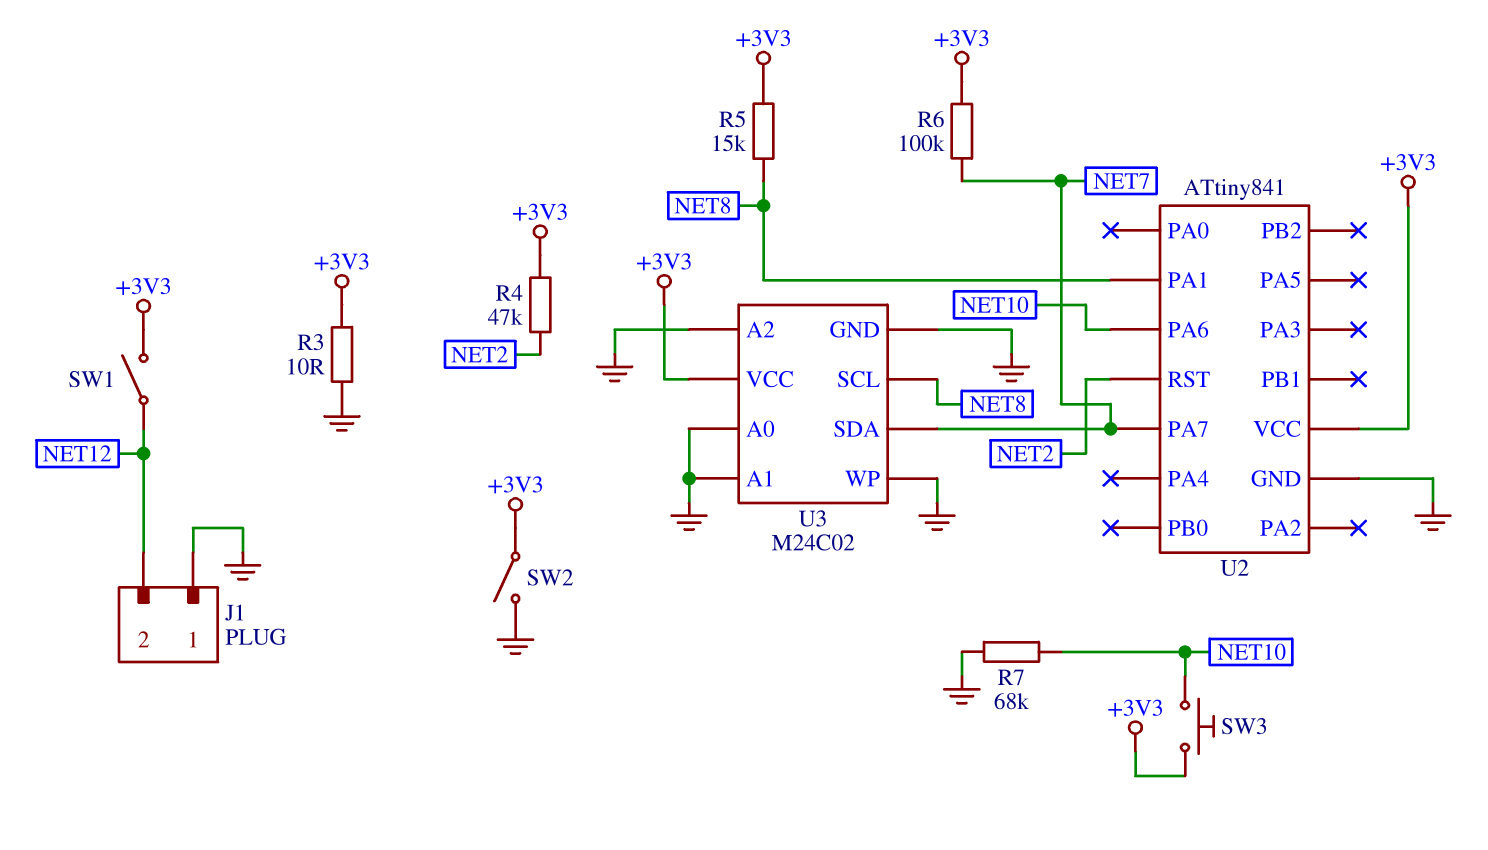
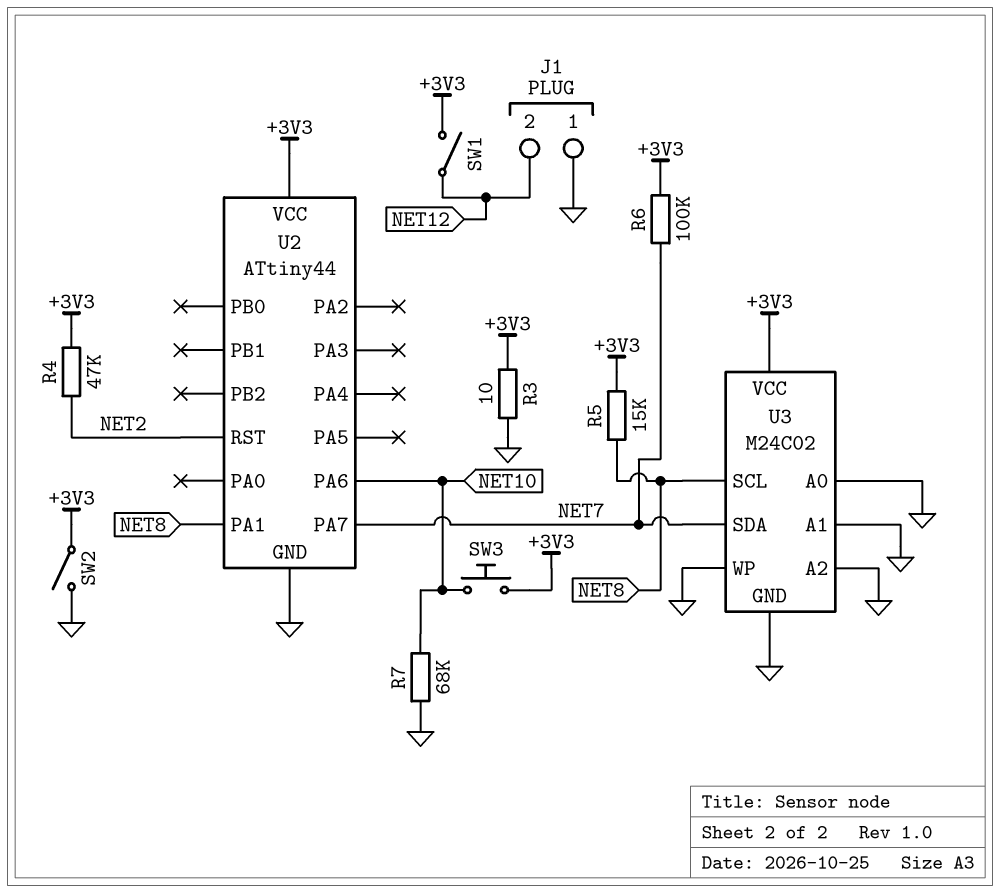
U2: ATtiny841 -> ATtiny44

